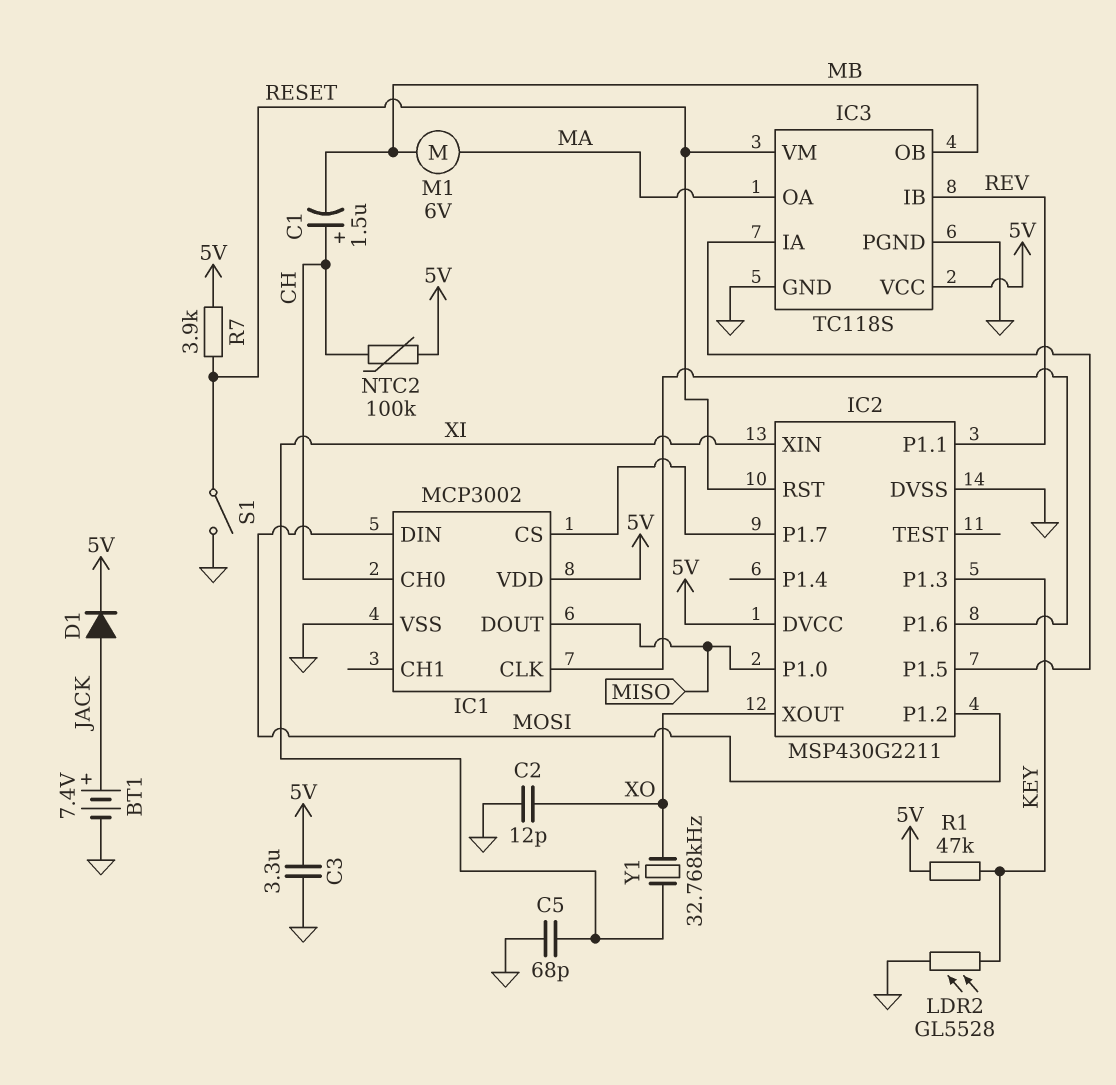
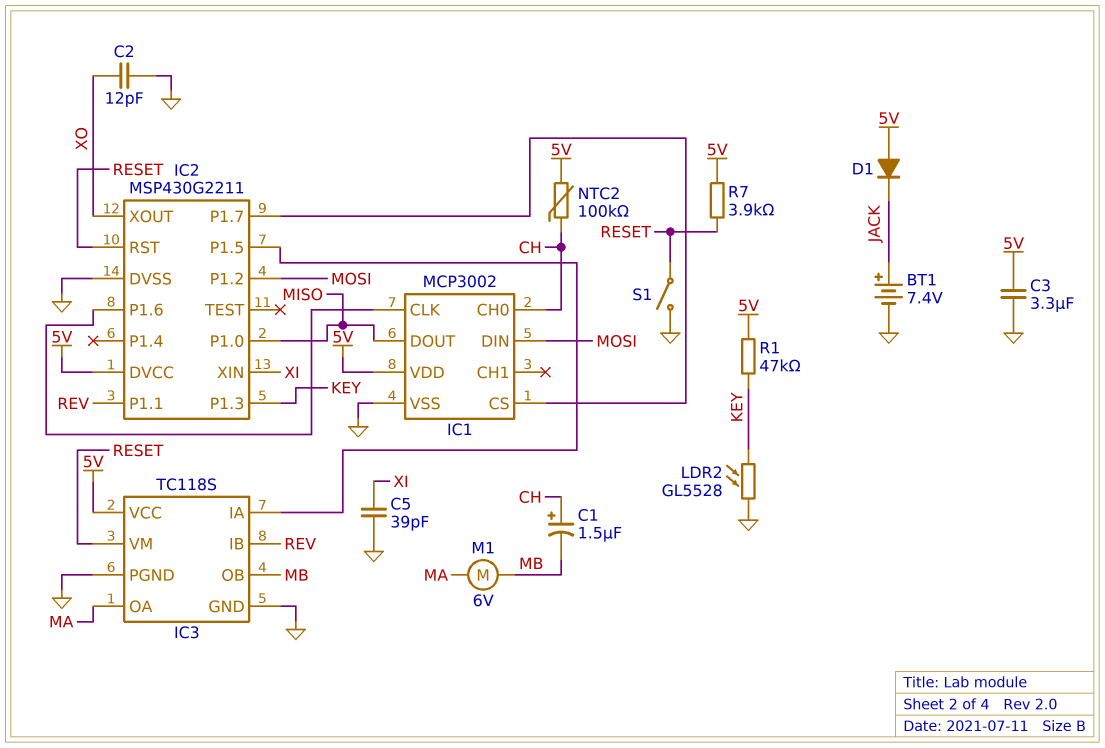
C5: 68pF (GND, XI) -> 39pF (GND, XI)
D1: diode (A JACK, K 5V) -> diode (A 5V, K JACK)
Y1: 32.768kHz (XI, XO) -> none

